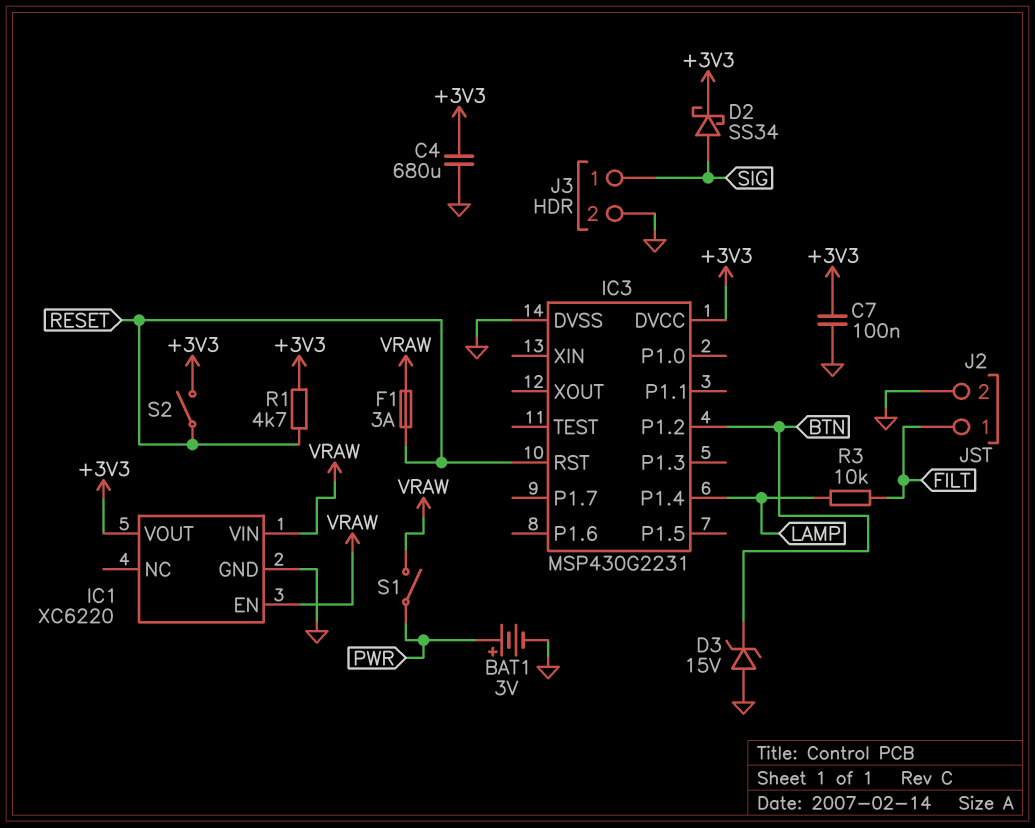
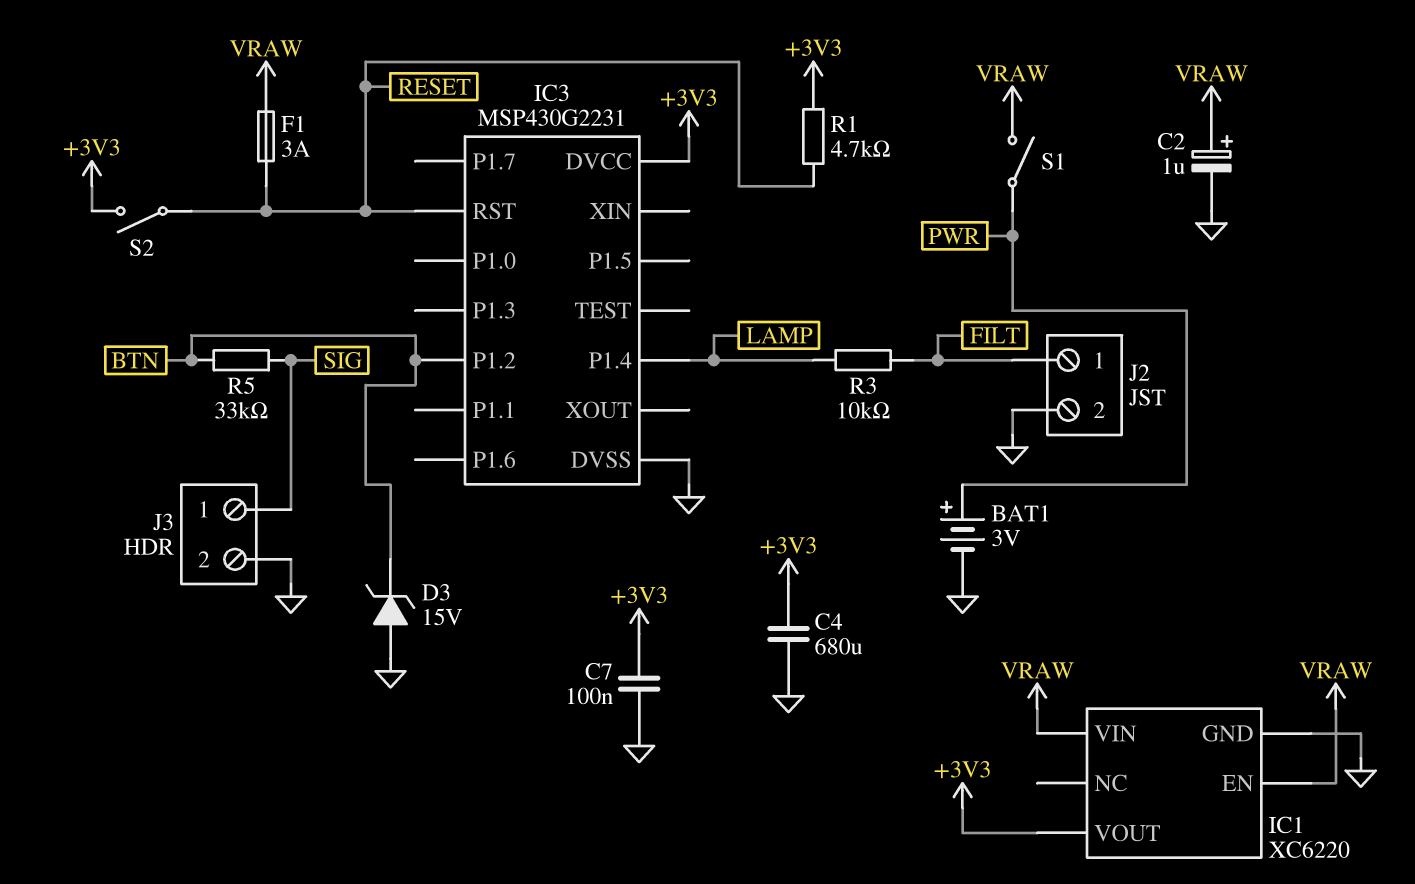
C2: none -> 1uF (plus VRAW, minus GND)
D2: schottky SS34 (A SIG, K +3V3) -> none
R5: none -> 33k (BTN, SIG)

